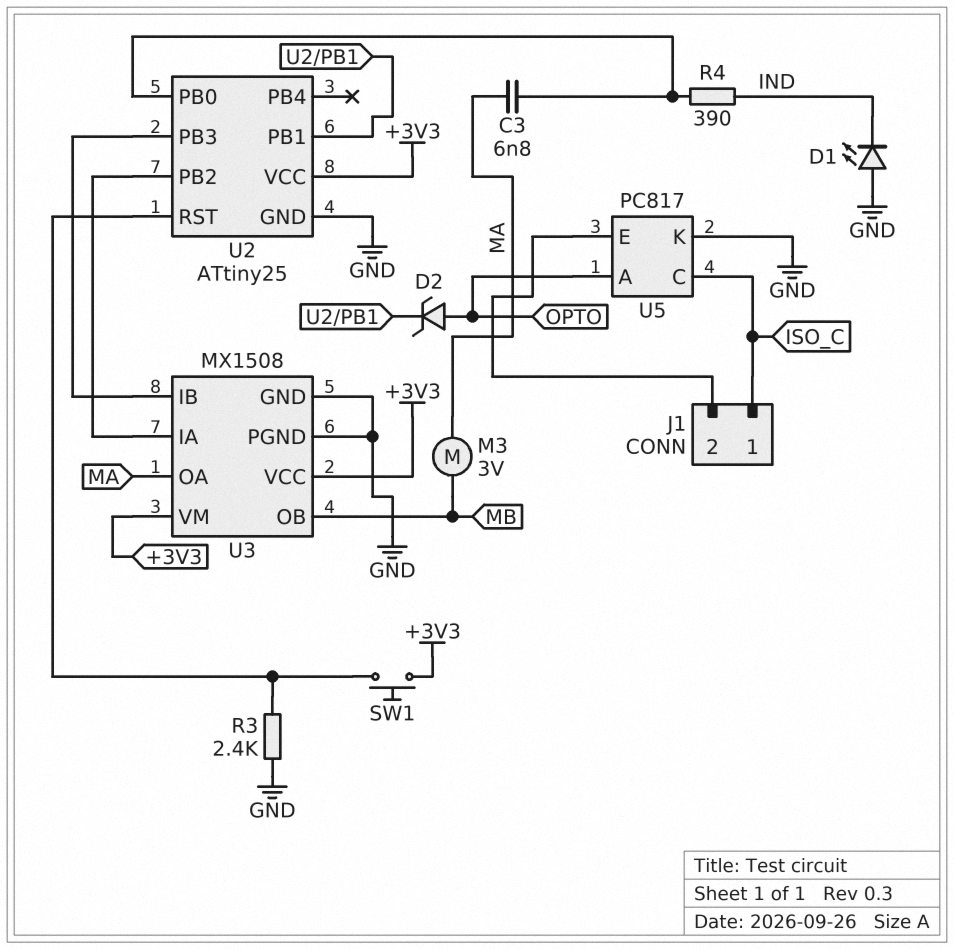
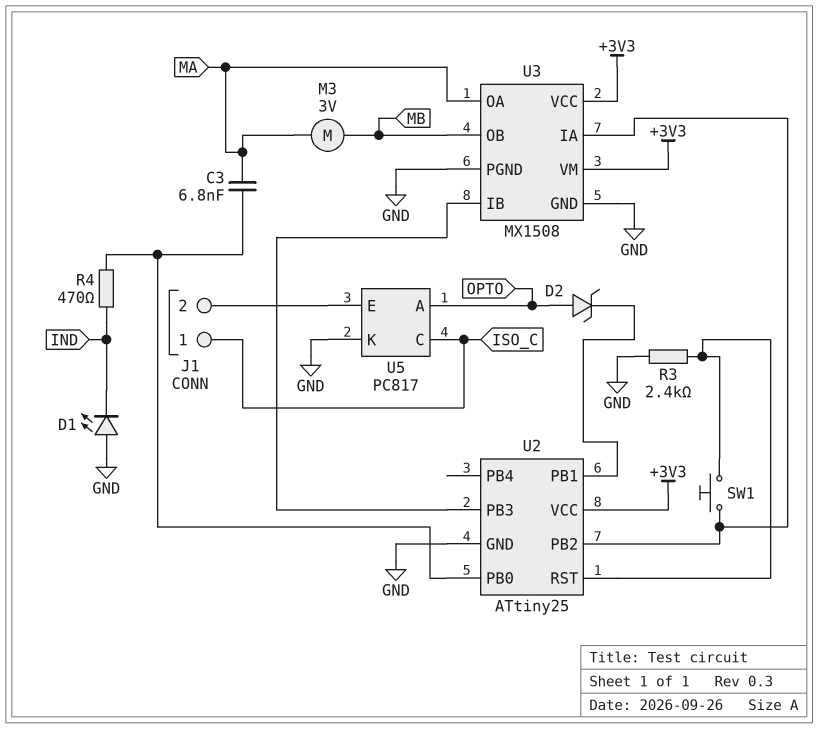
R4: 390 (IND, U2/PB0) -> 470 (IND, U2/PB0)
SW1: button (+3V3, U2/RST) -> button (U2/PB2, U2/RST)

